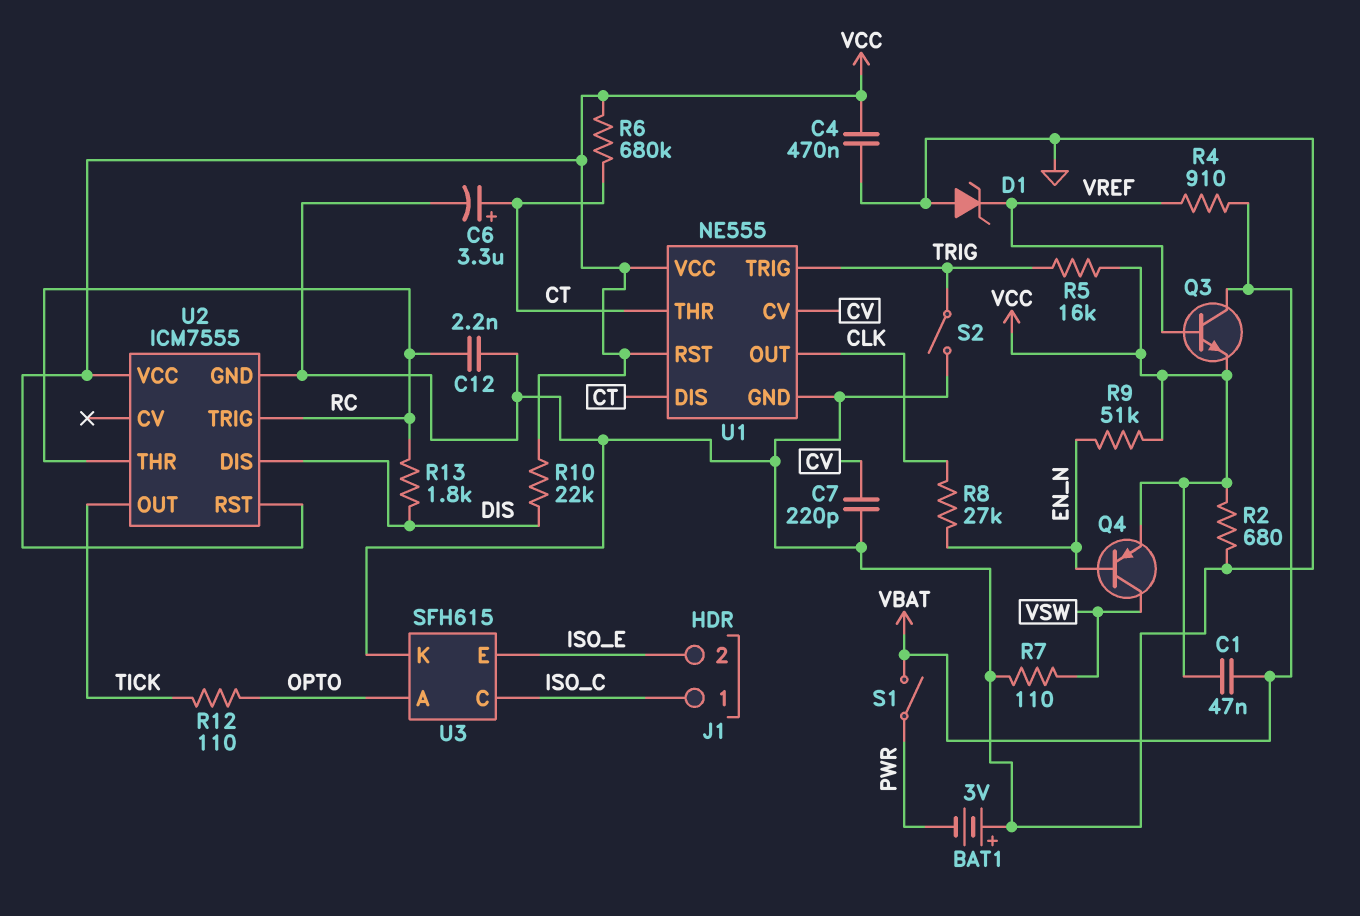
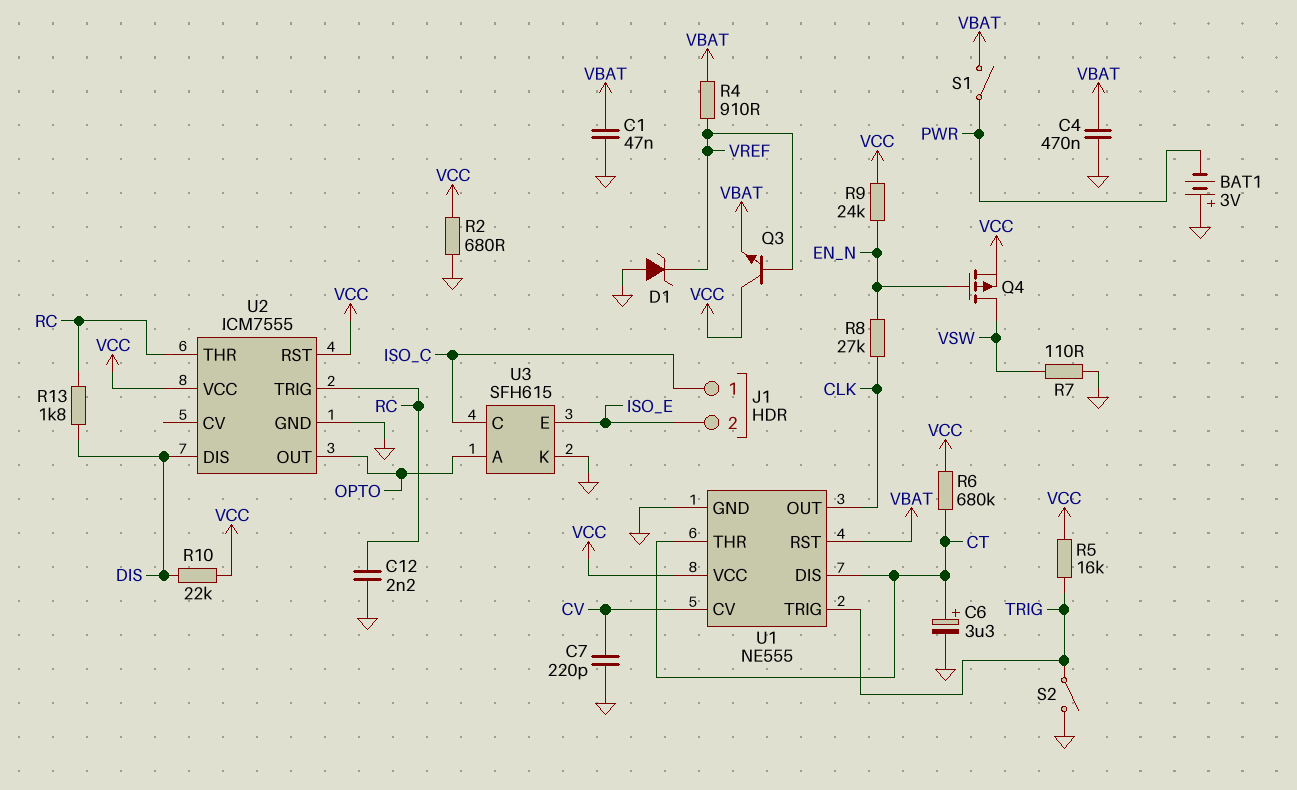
C1: 47nF (VBAT, VCC) -> 47nF (GND, VBAT)
C4: 470nF (GND, VCC) -> 470nF (GND, VBAT)
Q3: NPN (B VREF, C VBAT, E VCC) -> NPN (B VREF, C VCC, E VBAT)
Q4: PNP (B EN_N, C VSW, E VCC) -> PMOS (G EN_N, D VSW, S VCC)
R9: 51k (EN_N, VCC) -> 24k (EN_N, VCC)
R12: 110 (OPTO, TICK) -> none
U1 pin RST: VCC -> VBAT
U2 pin OUT: TICK -> OPTO

